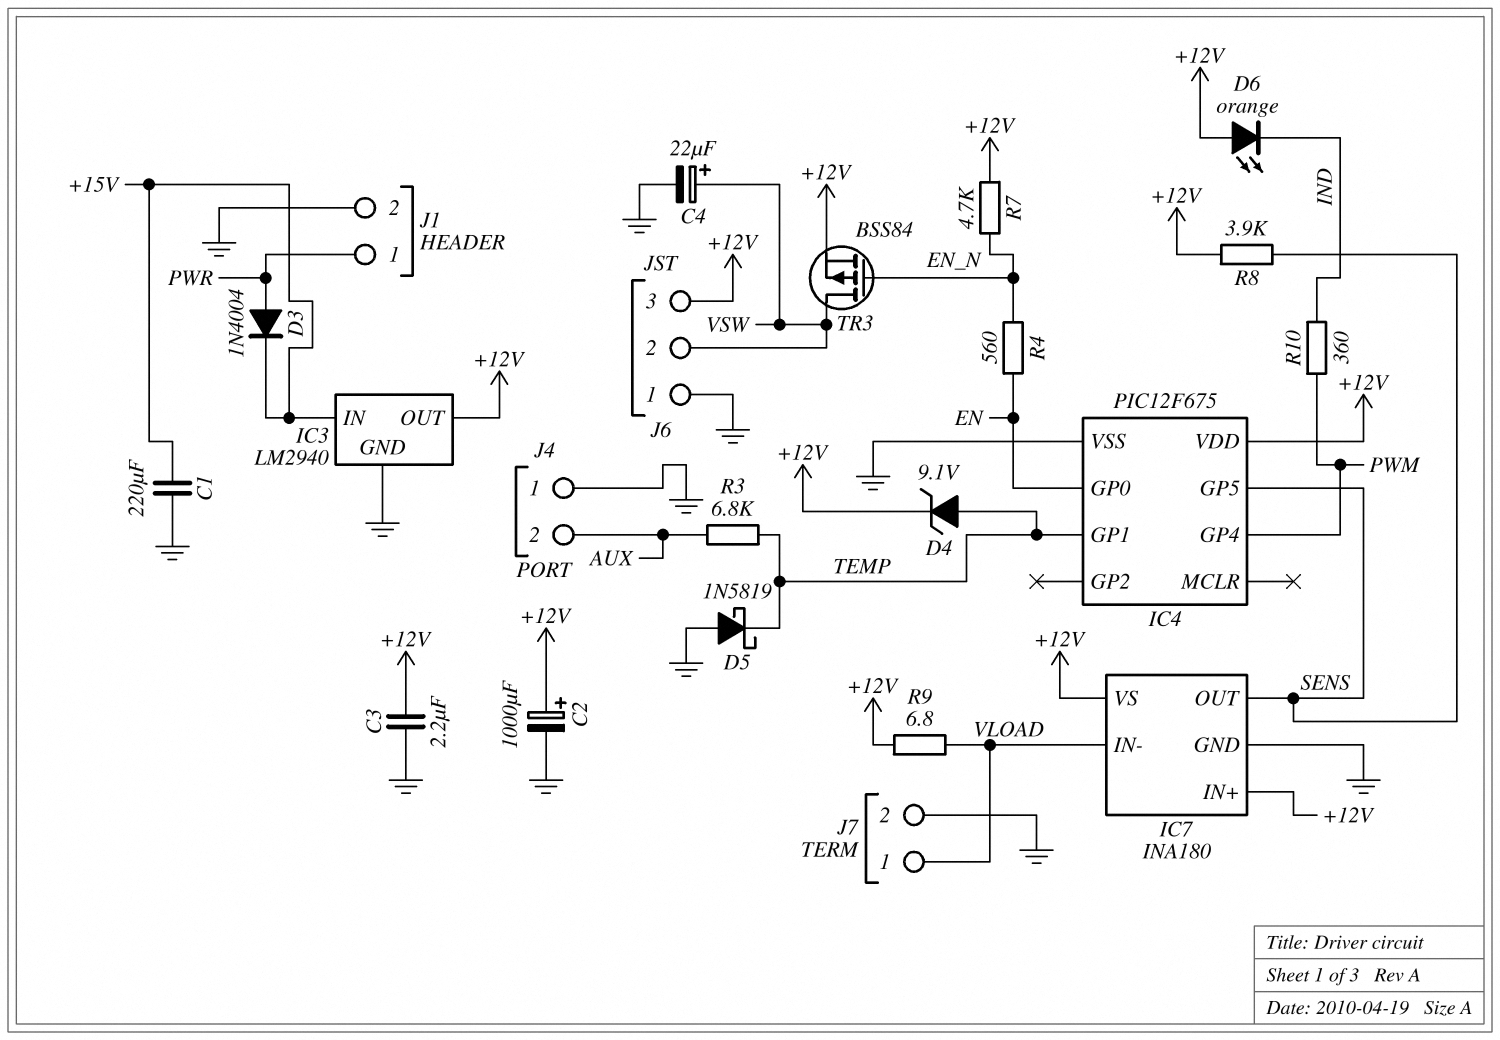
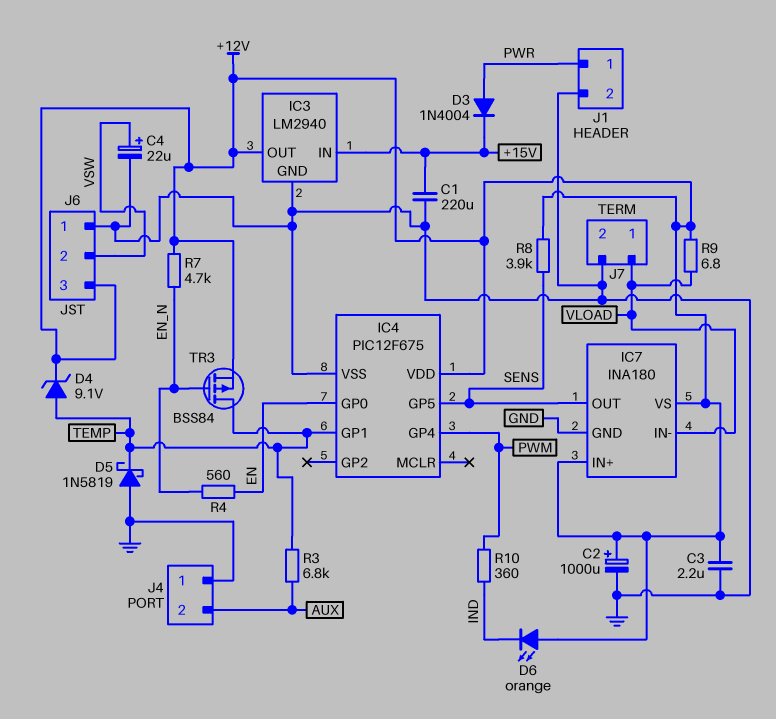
TR3: PMOS BSS84 (G EN_N, D VSW, S +12V) -> PMOS BSS84 (G EN_N, D TEMP, S +12V)

